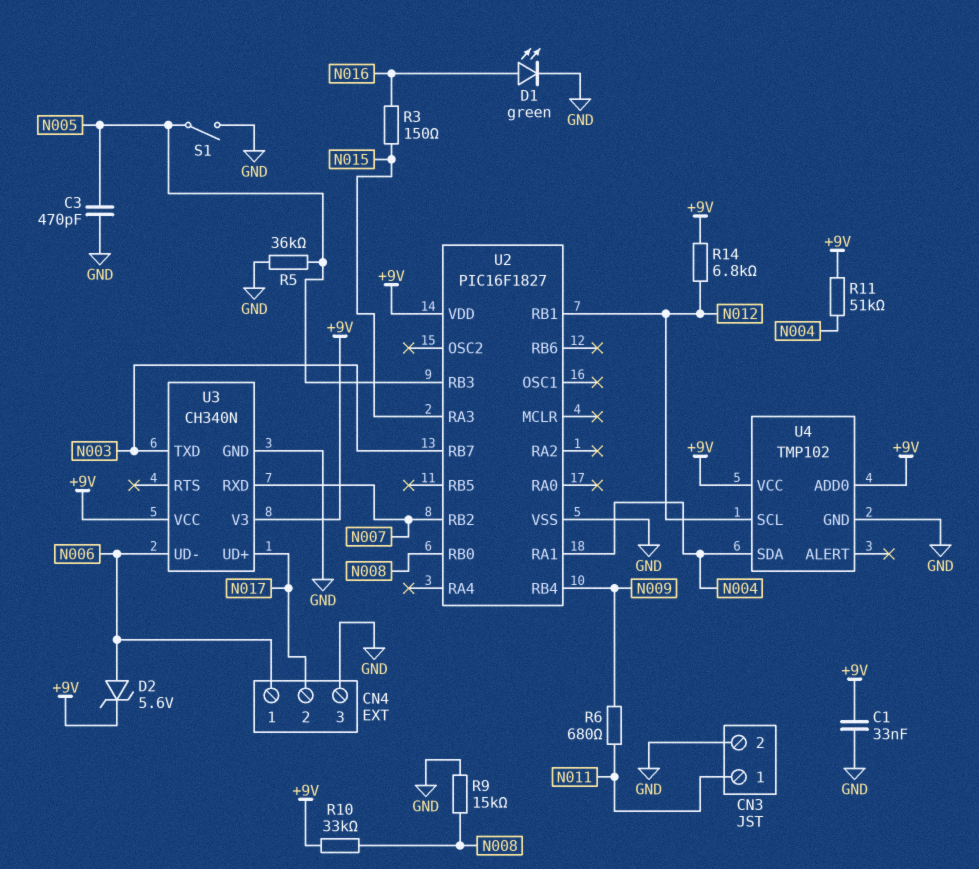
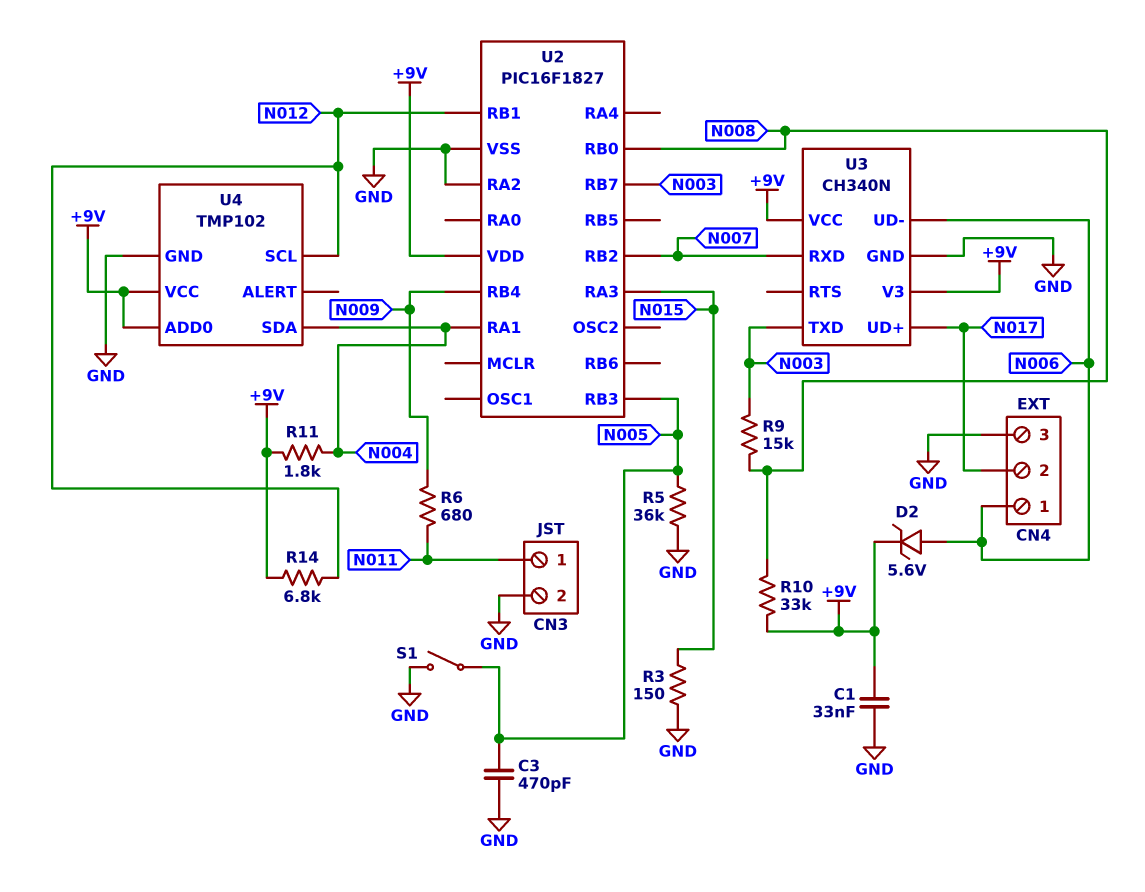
D1: LED green (A N016, K GND) -> none
R3: 150 (N015, N016) -> 150 (GND, N015)
R9: 15k (GND, N008) -> 15k (N003, N008)
R11: 51k (+9V, N004) -> 1.8k (+9V, N004)
U2 pin RA2: none -> GND

